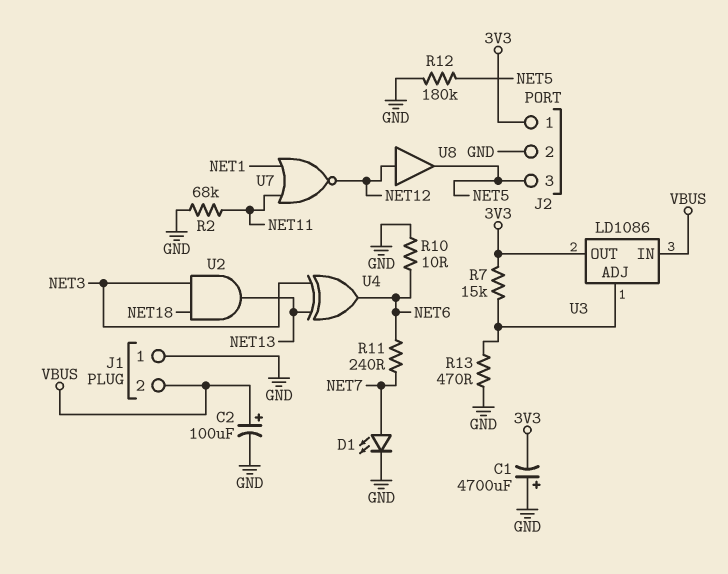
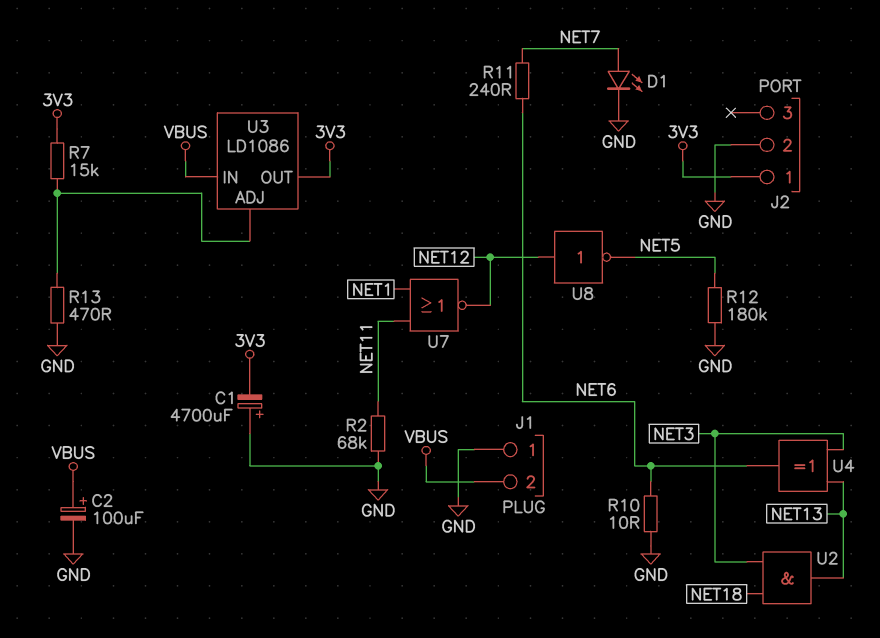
J2 pin 3: NET5 -> none
U8: buffer (in NET12, out NET5) -> NOT (in NET12, out NET5)

